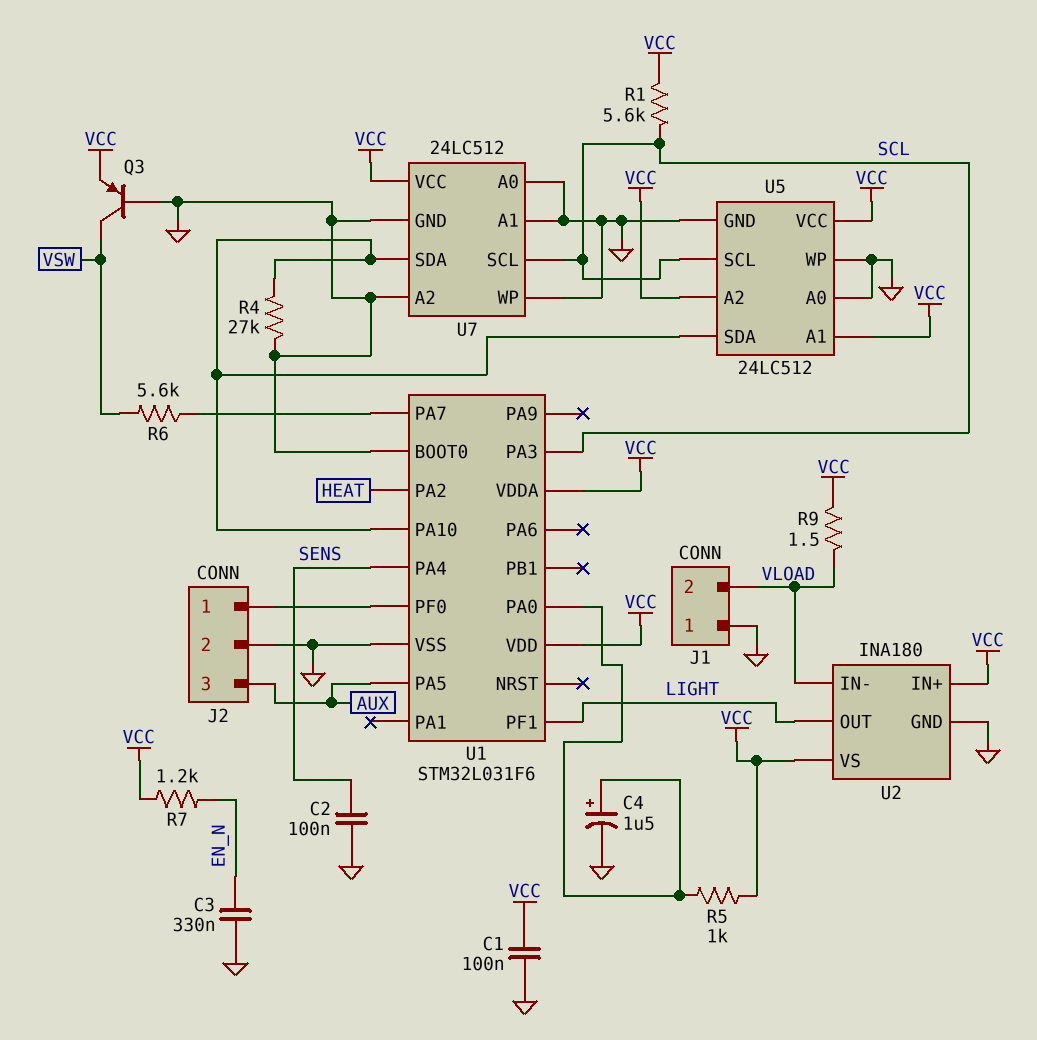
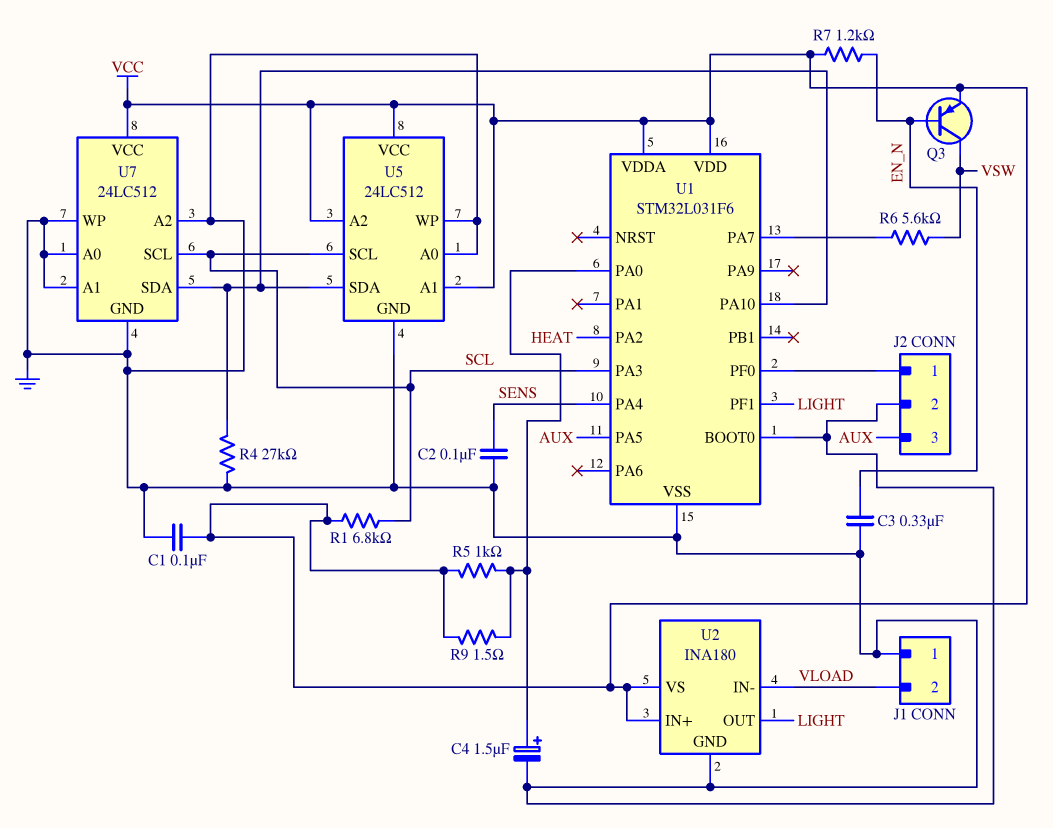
Q3: PNP (B GND, C VSW, E VCC) -> PNP (B EN_N, C VSW, E VCC)
R1: 5.6k (SCL, VCC) -> 6.8k (SCL, VCC)
R9: 1.5 (VCC, VLOAD) -> 1.5 (U1/PA0, VCC)

